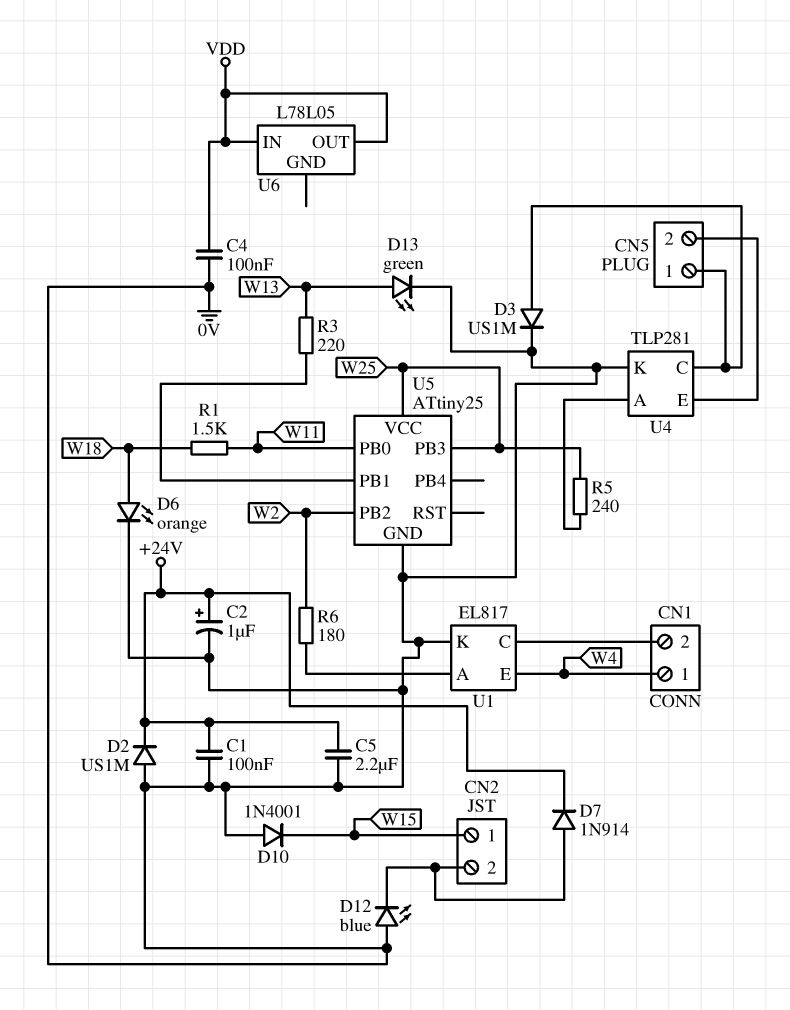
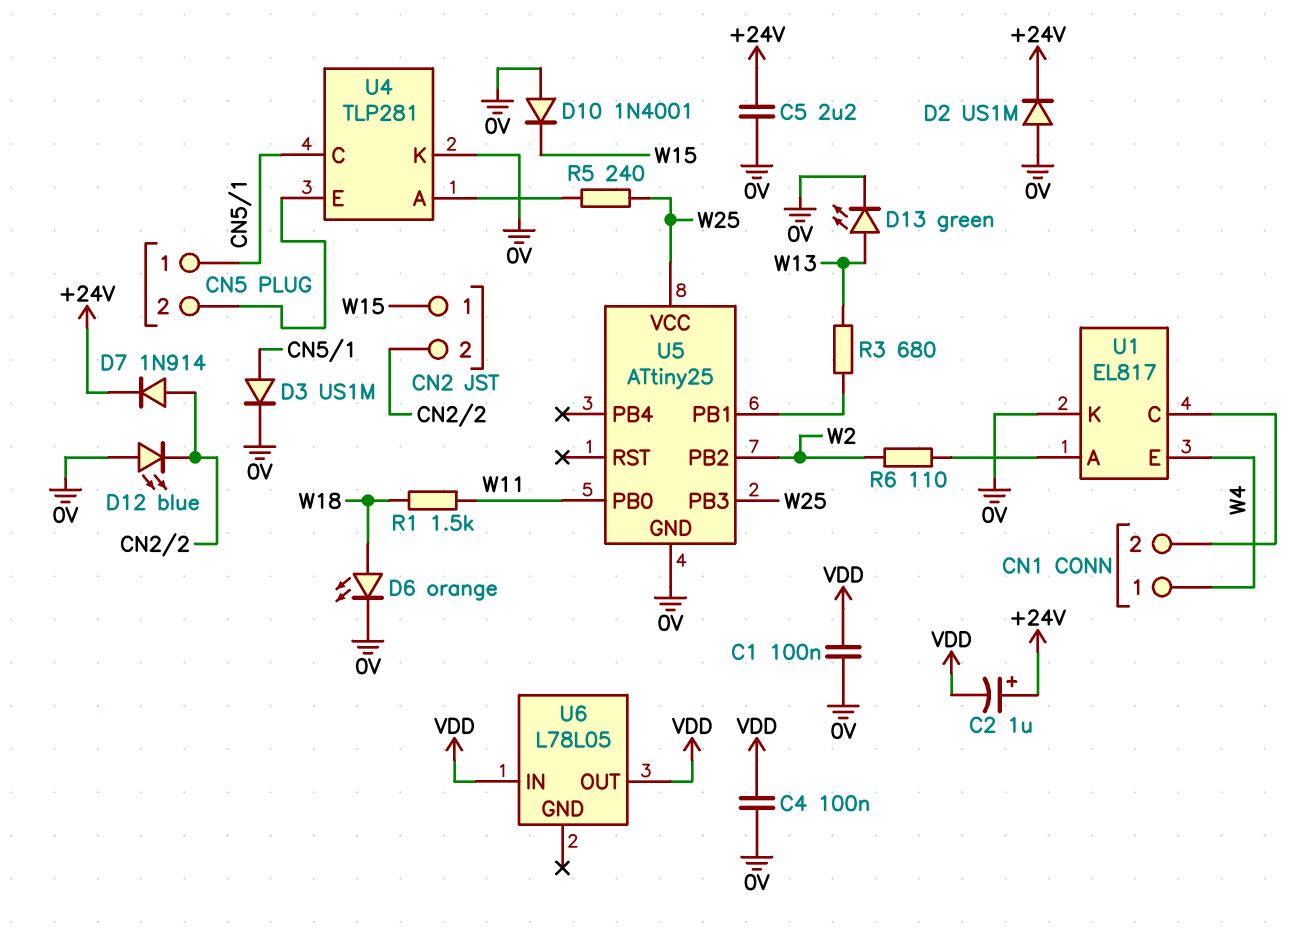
C1: 100nF (+24V, 0V) -> 100nF (0V, VDD)
C2: 1uF (plus +24V, minus 0V) -> 1uF (plus +24V, minus VDD)
R3: 220 (U5/PB1, W13) -> 680 (U5/PB1, W13)
R6: 180 (U1/A, W2) -> 110 (U1/A, W2)

